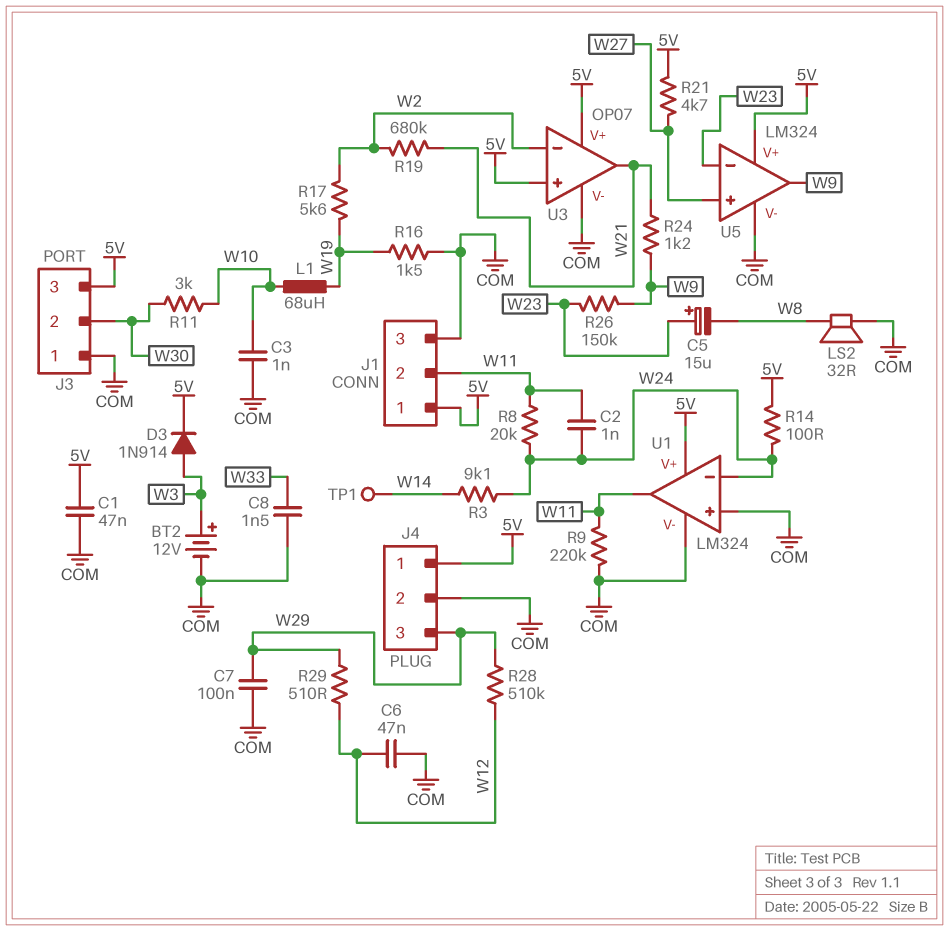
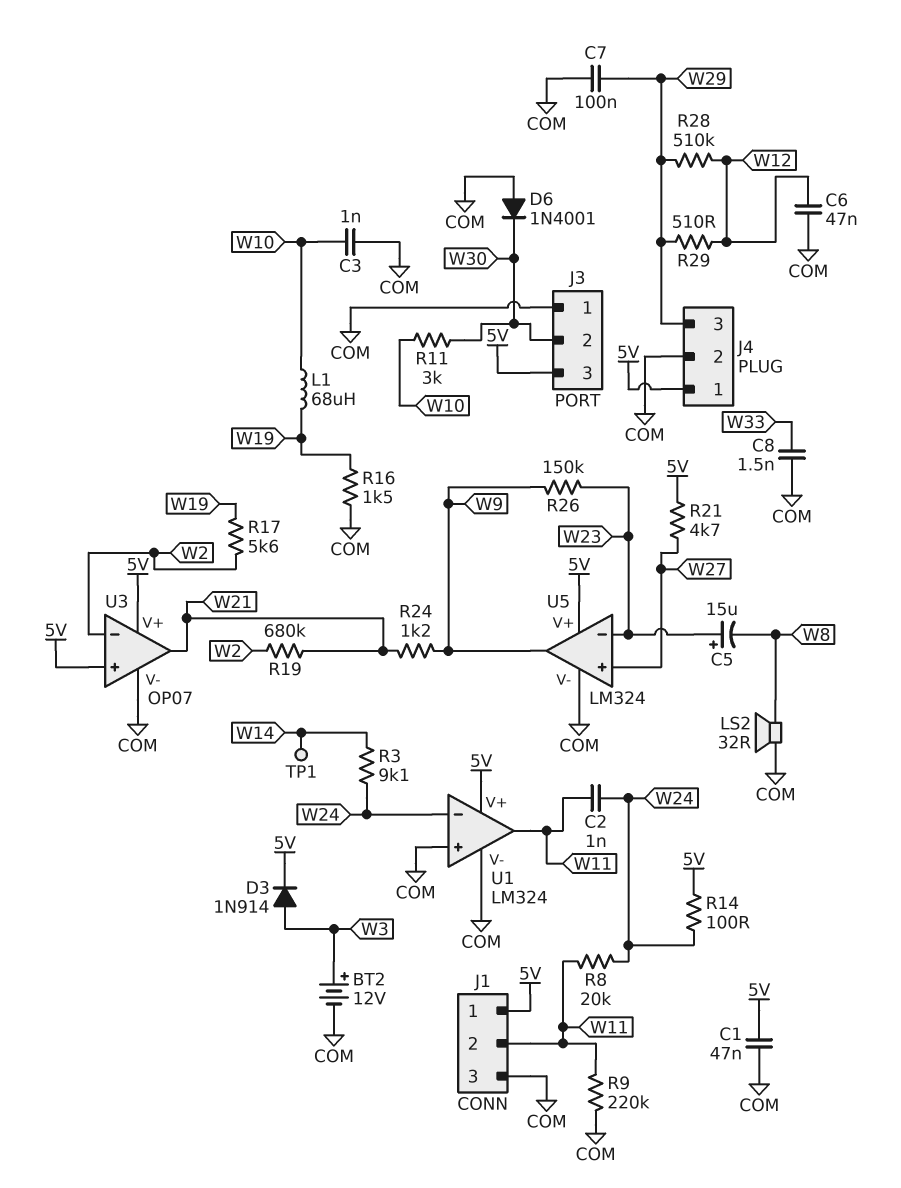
D6: none -> diode 1N4001 (A COM, K W30)

